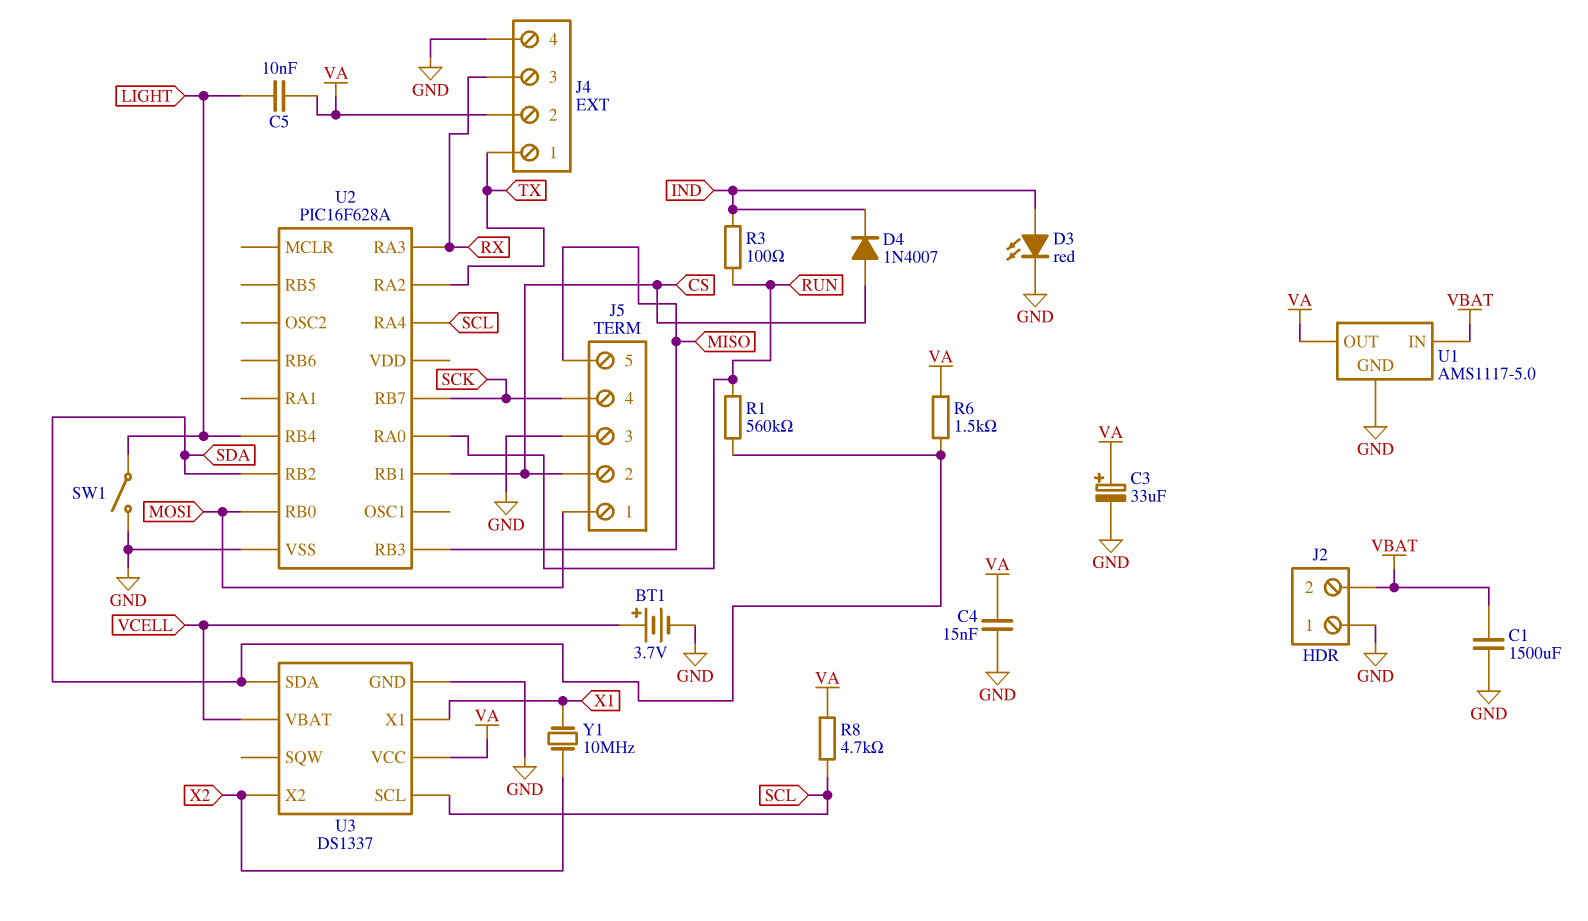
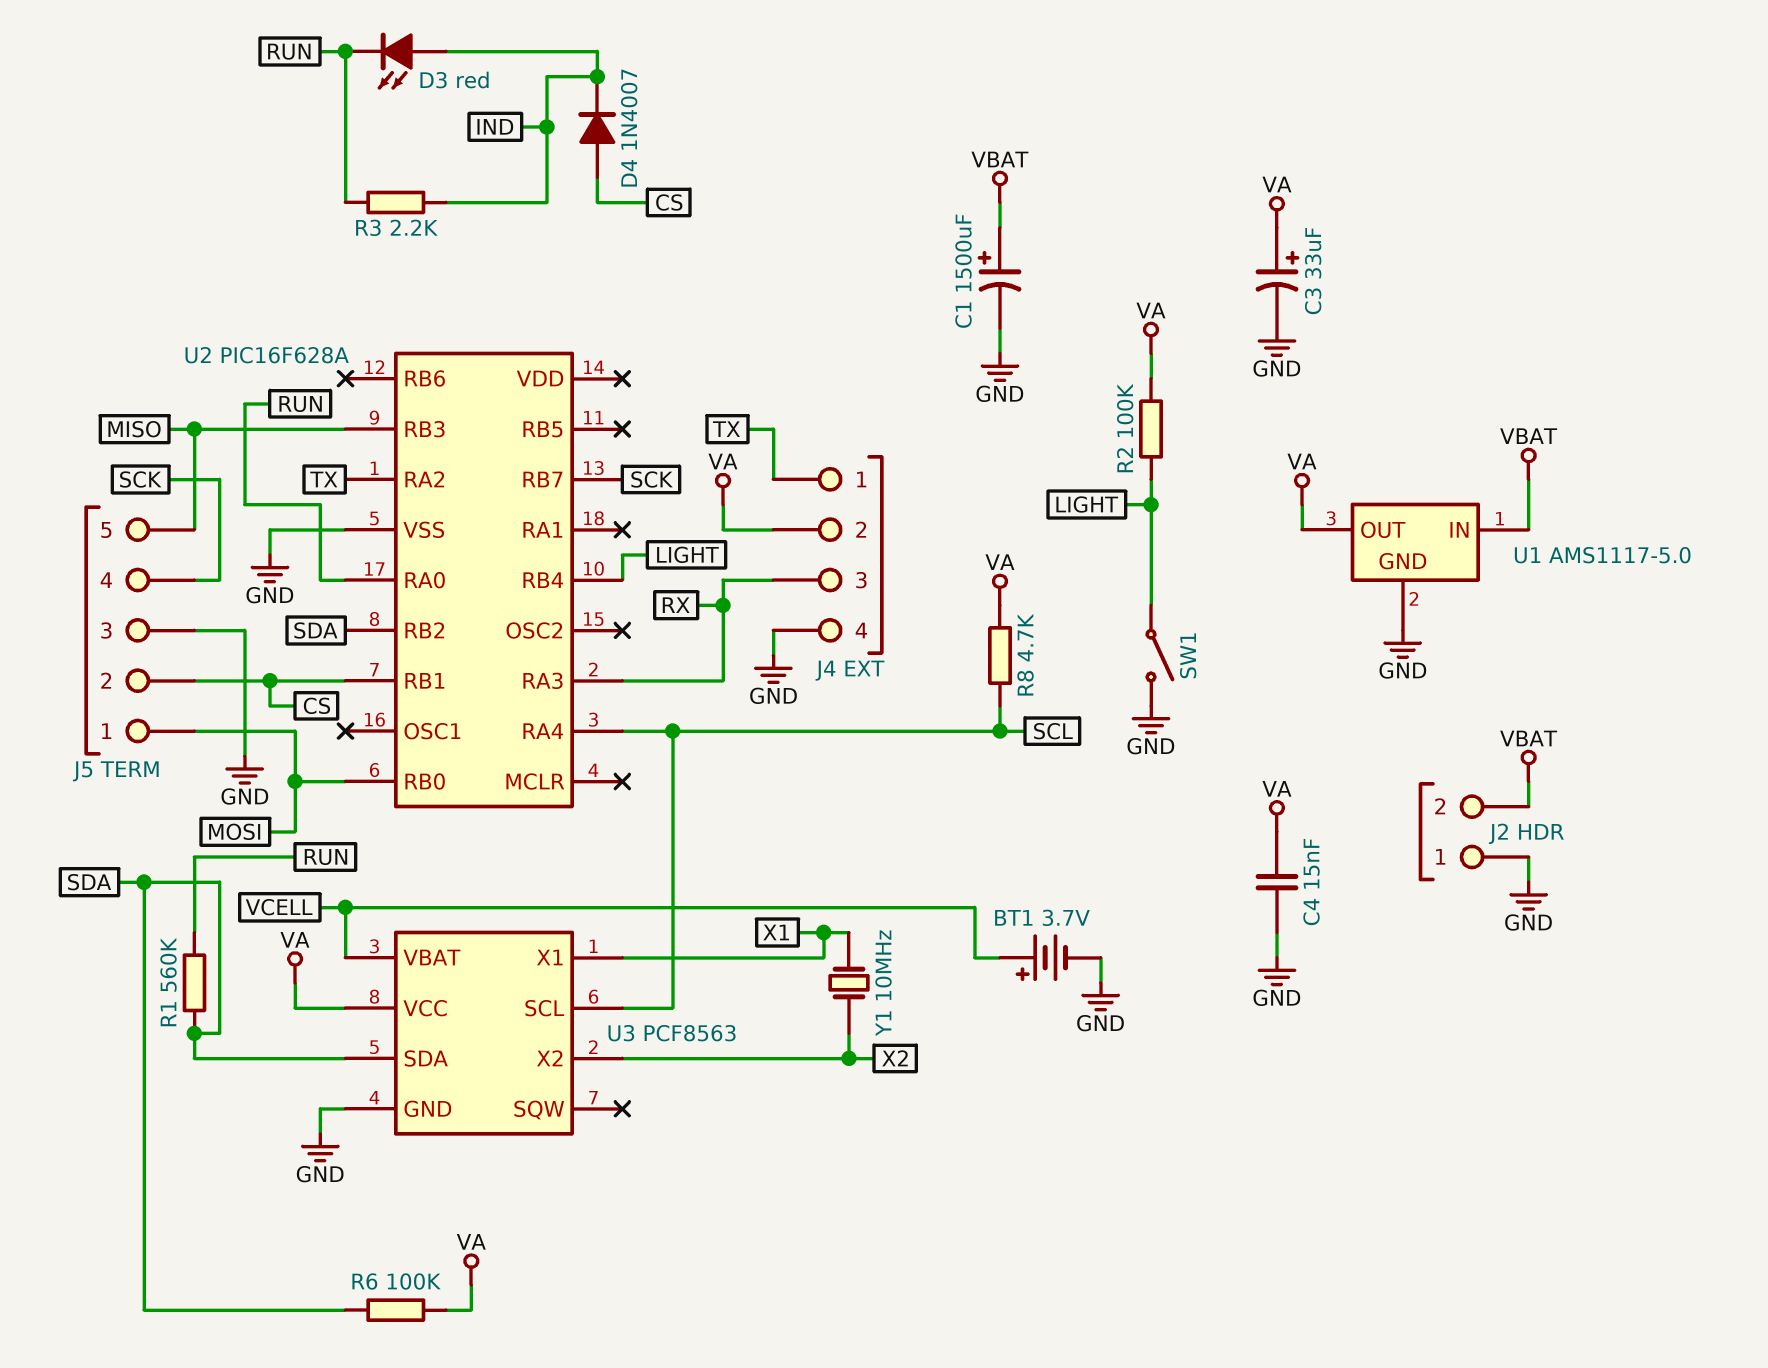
C1: 1500uF (GND, VBAT) -> 1500uF (plus VBAT, minus GND)
C5: 10nF (LIGHT, VA) -> none
D3: LED red (A IND, K GND) -> LED red (A IND, K RUN)
R2: none -> 100k (LIGHT, VA)
R3: 100 (IND, RUN) -> 2.2k (IND, RUN)
R6: 1.5k (SDA, VA) -> 100k (SDA, VA)
U3: DS1337 -> PCF8563

